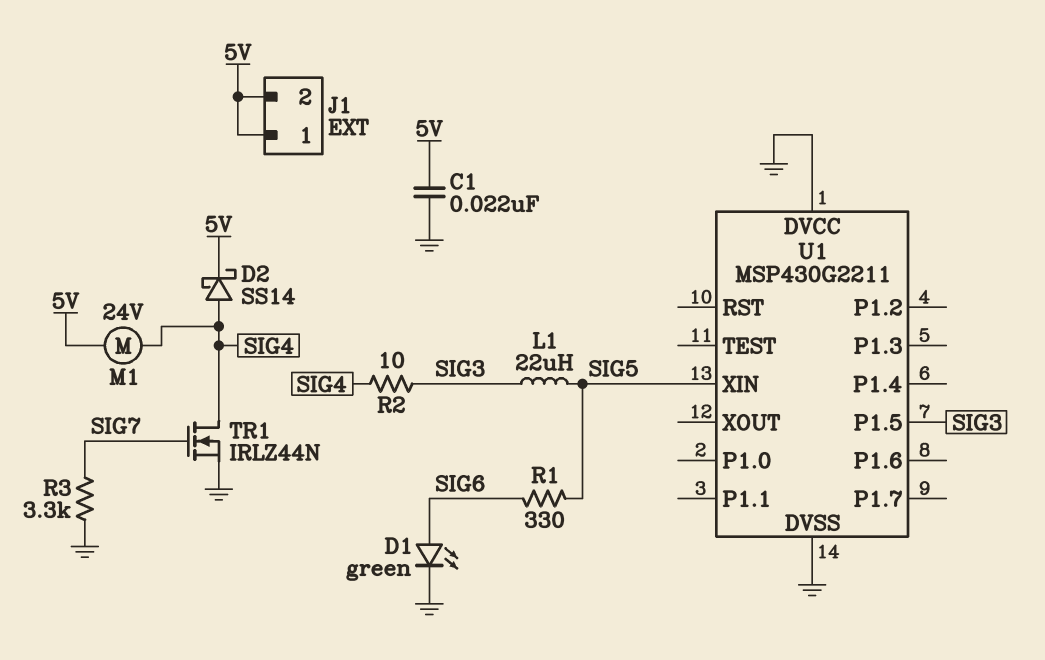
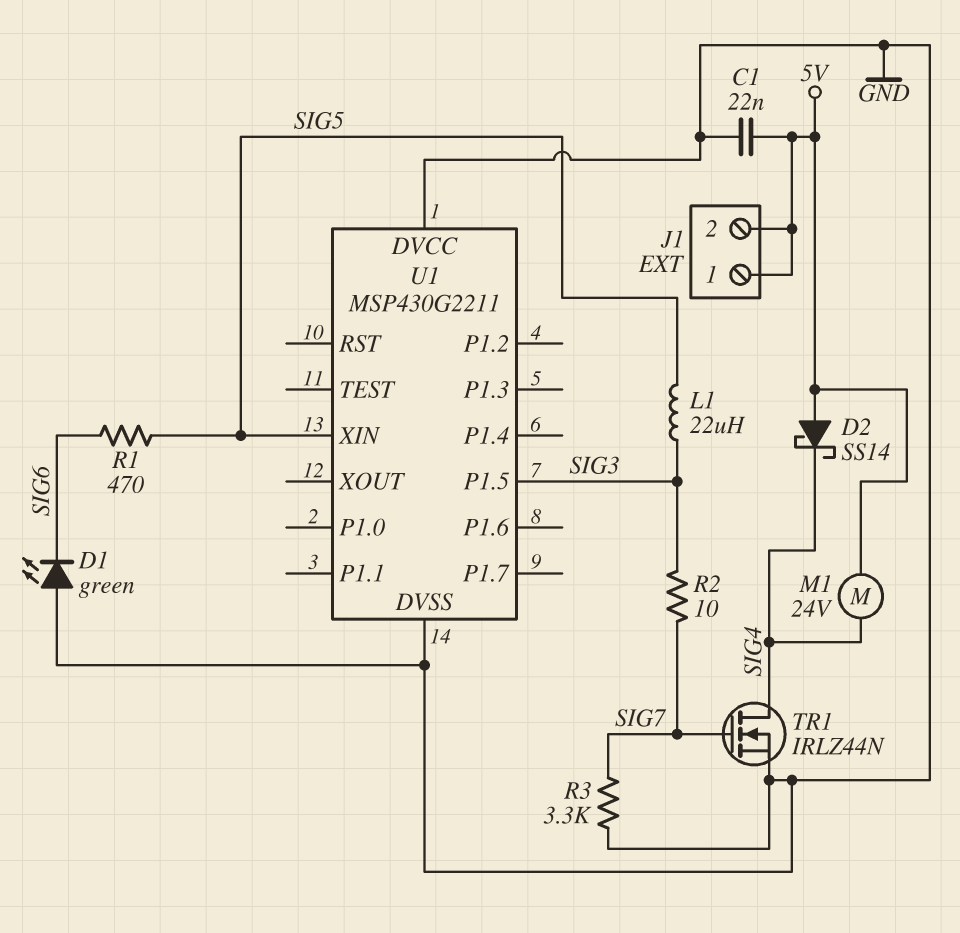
D1: LED green (A SIG6, K GND) -> LED green (A GND, K SIG6)
D2: schottky SS14 (A SIG4, K 5V) -> schottky SS14 (A 5V, K SIG4)
R1: 330 (SIG5, SIG6) -> 470 (SIG5, SIG6)
R2: 10 (SIG3, SIG4) -> 10 (SIG3, SIG7)

